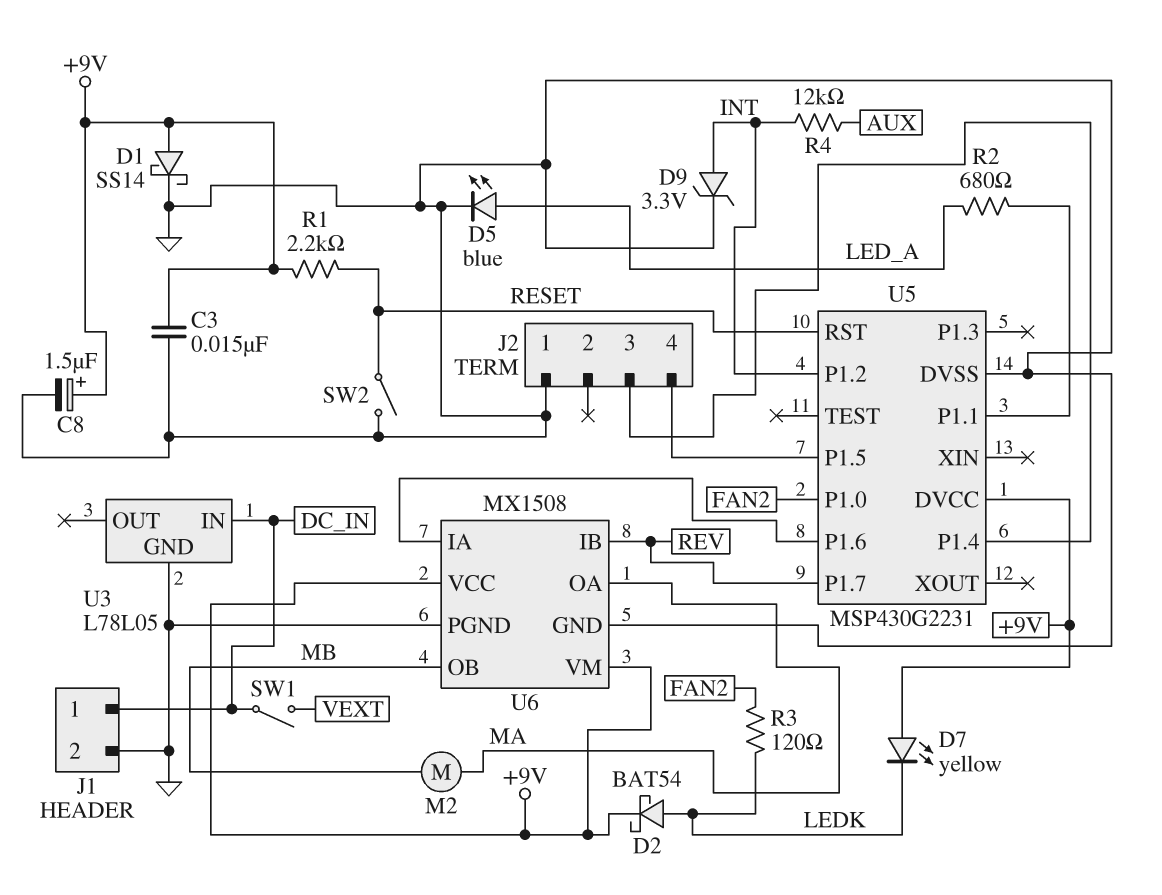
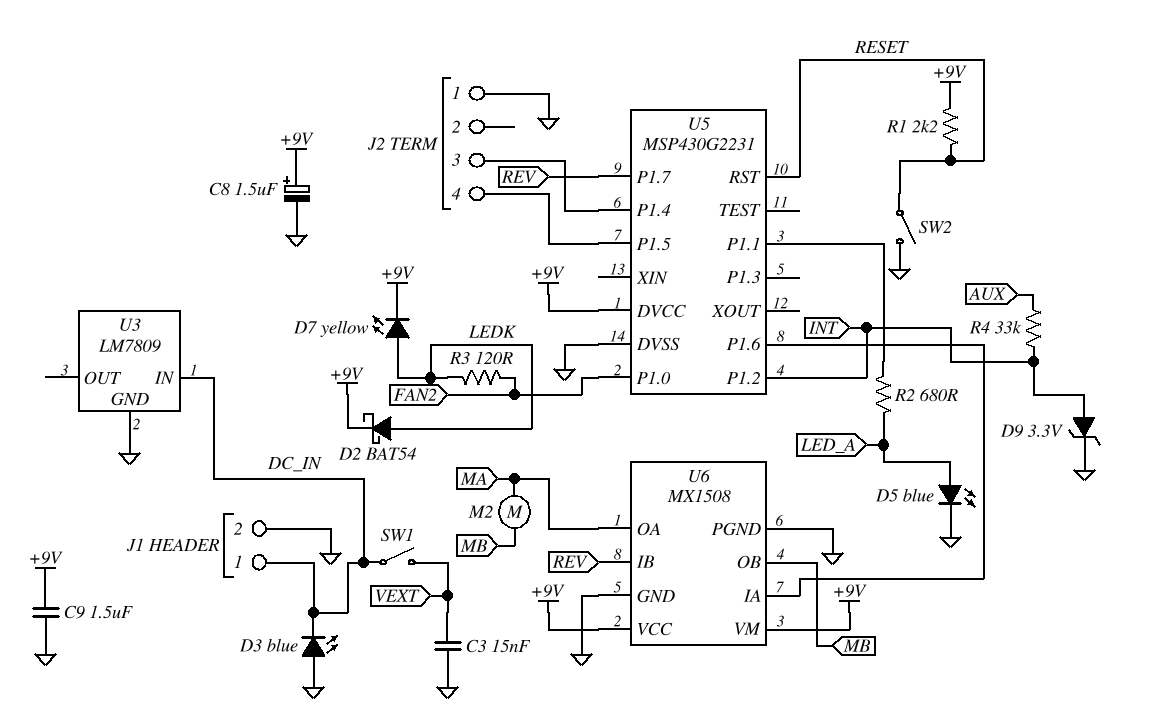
C3: 15nF (+9V, GND) -> 15nF (GND, VEXT)
C9: none -> 1.5uF (+9V, GND)
D1: schottky SS14 (A +9V, K GND) -> none
D3: none -> LED blue (A GND, K DC_IN)
D7: LED yellow (A +9V, K LEDK) -> LED yellow (A LEDK, K +9V)
R4: 12k (AUX, INT) -> 33k (AUX, INT)
U3: L78L05 -> LM7809

